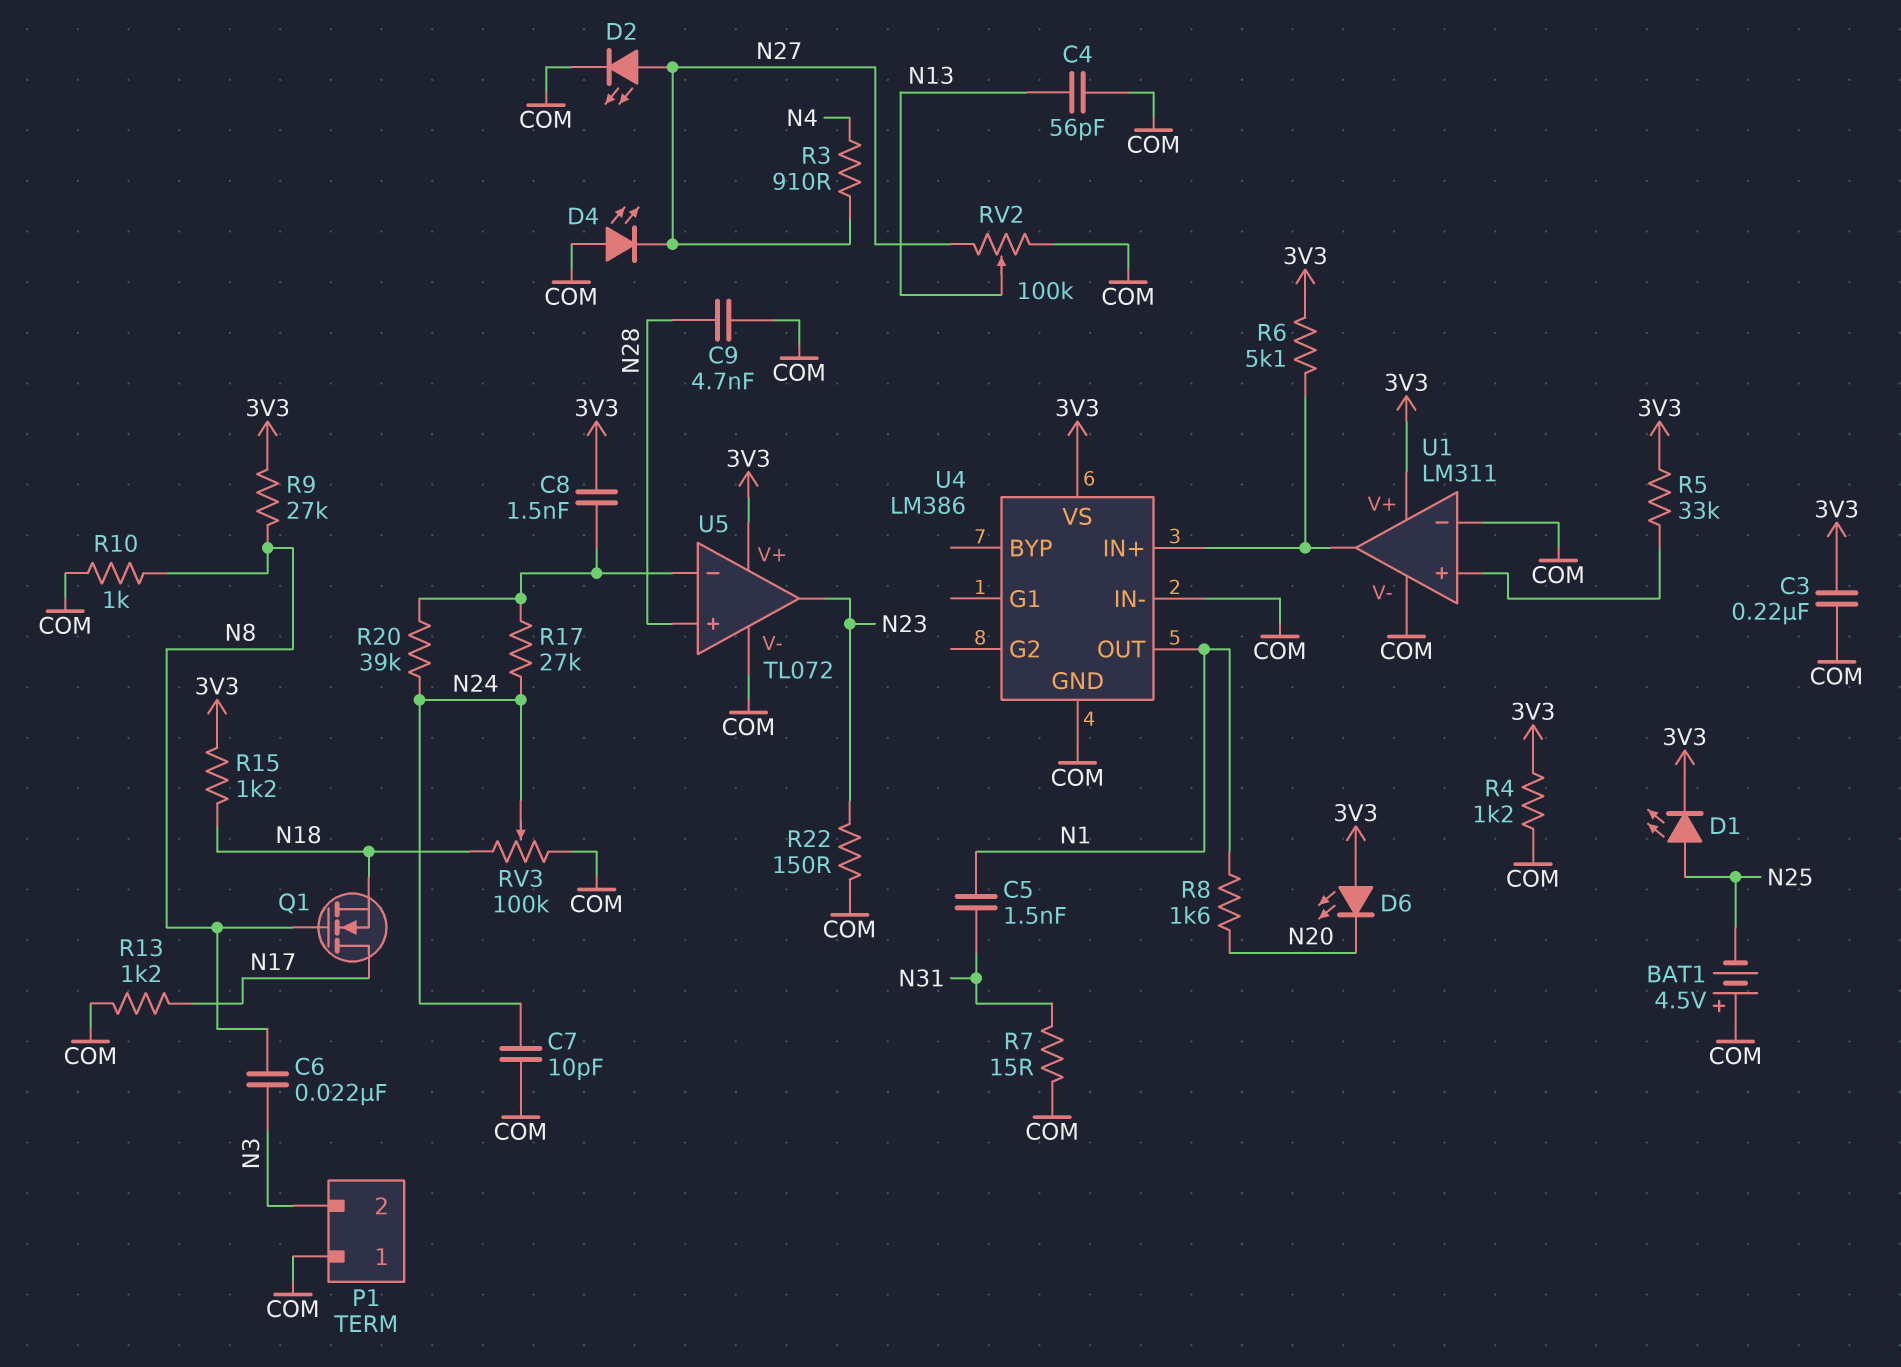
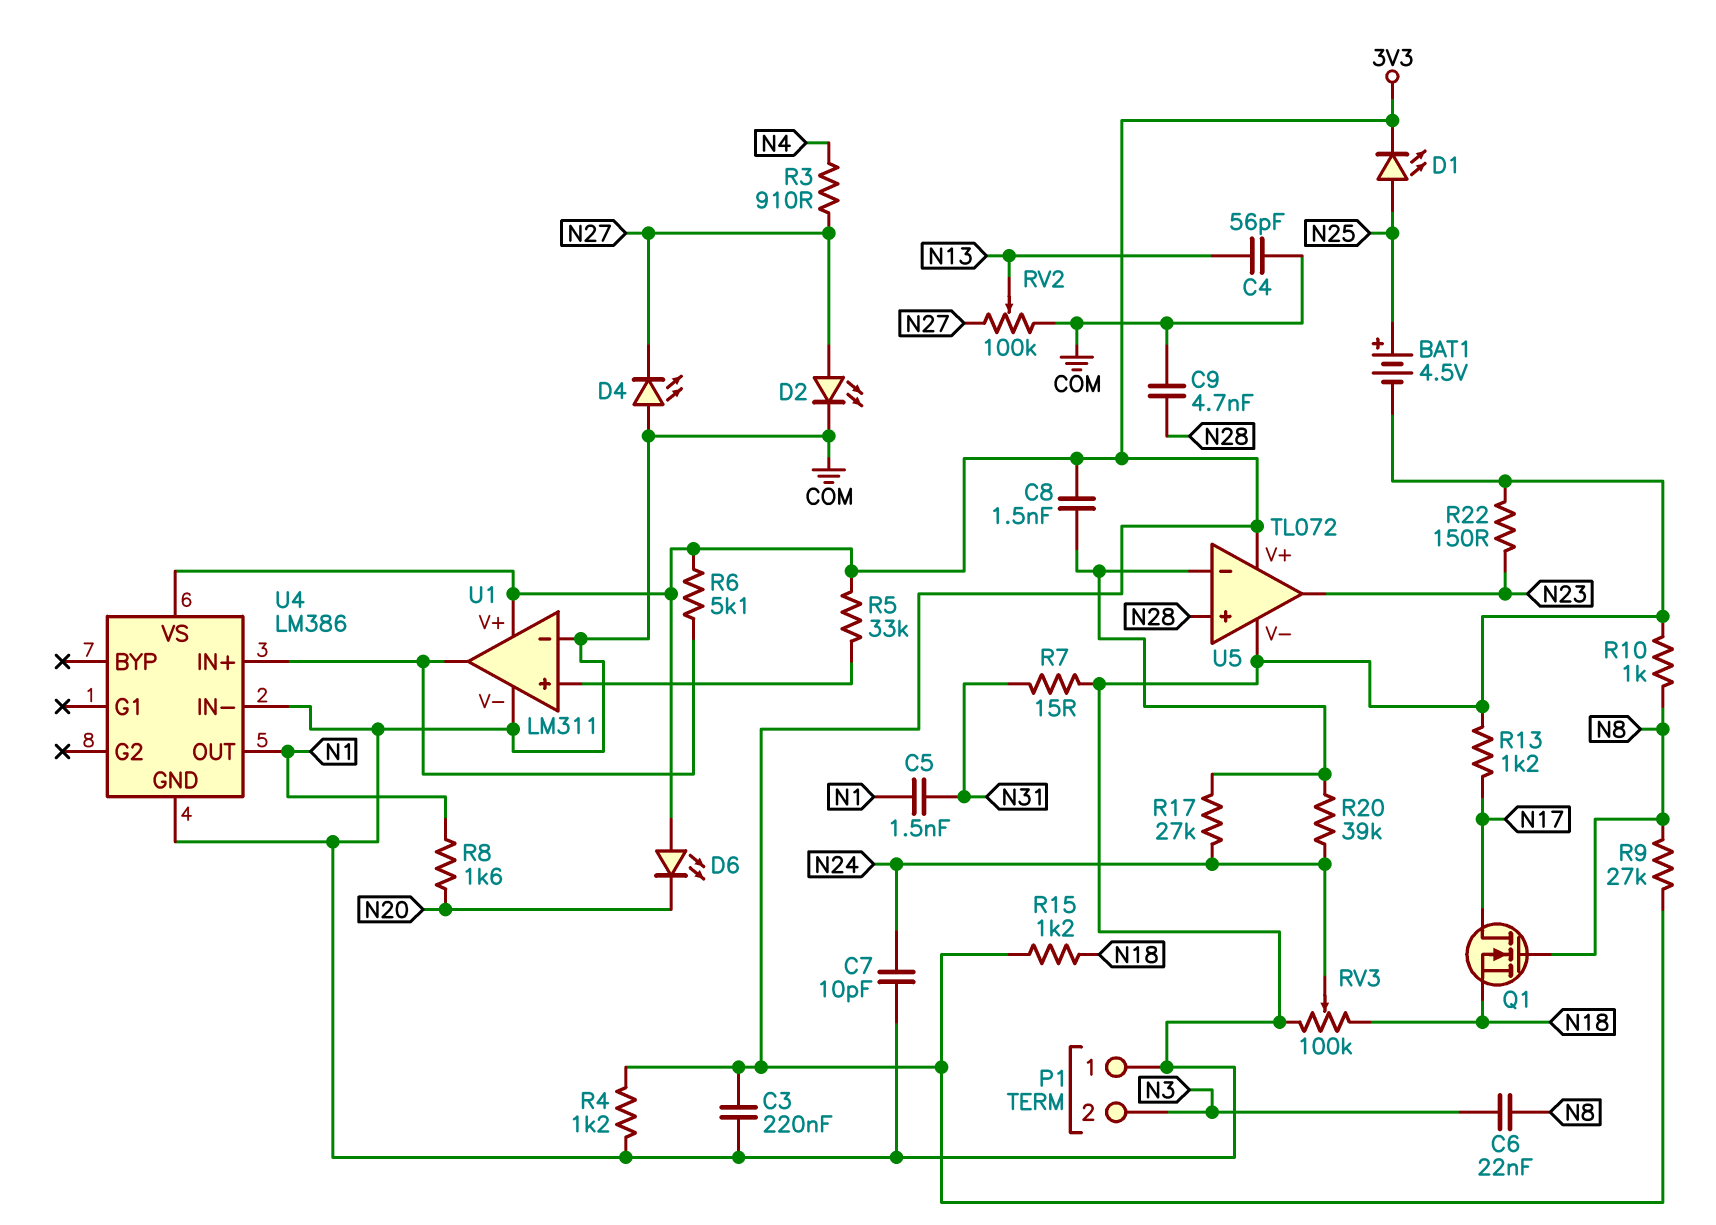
BAT1: 4.5V (plus COM, minus N25) -> 4.5V (plus N25, minus COM)

